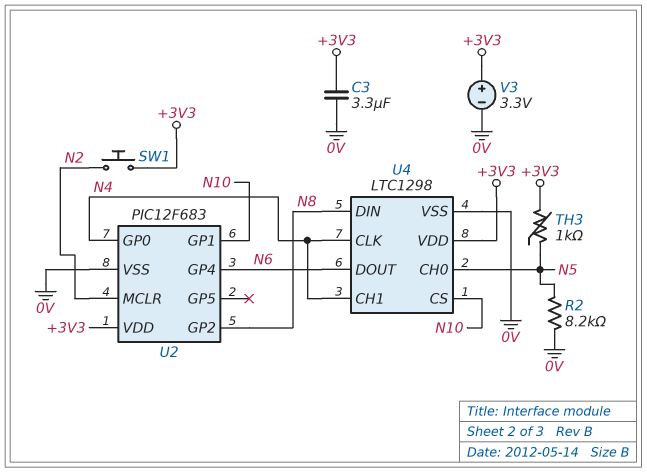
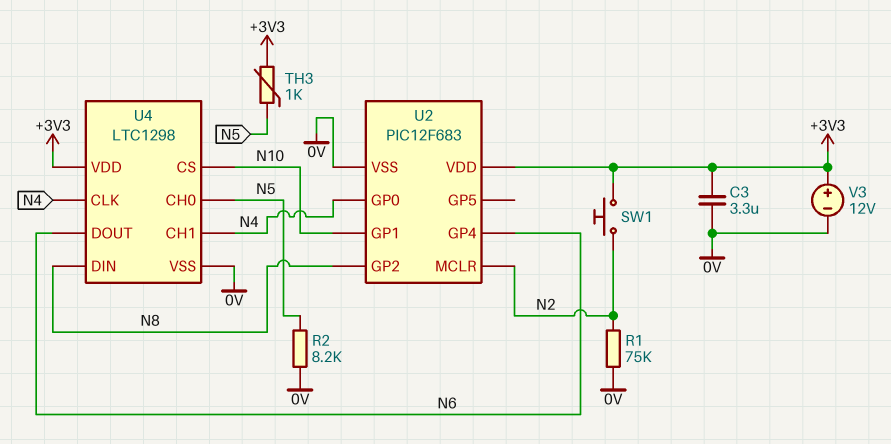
R1: none -> 75k (0V, N2)
V3: 3.3V (plus +3V3, minus 0V) -> 12V (plus +3V3, minus 0V)

